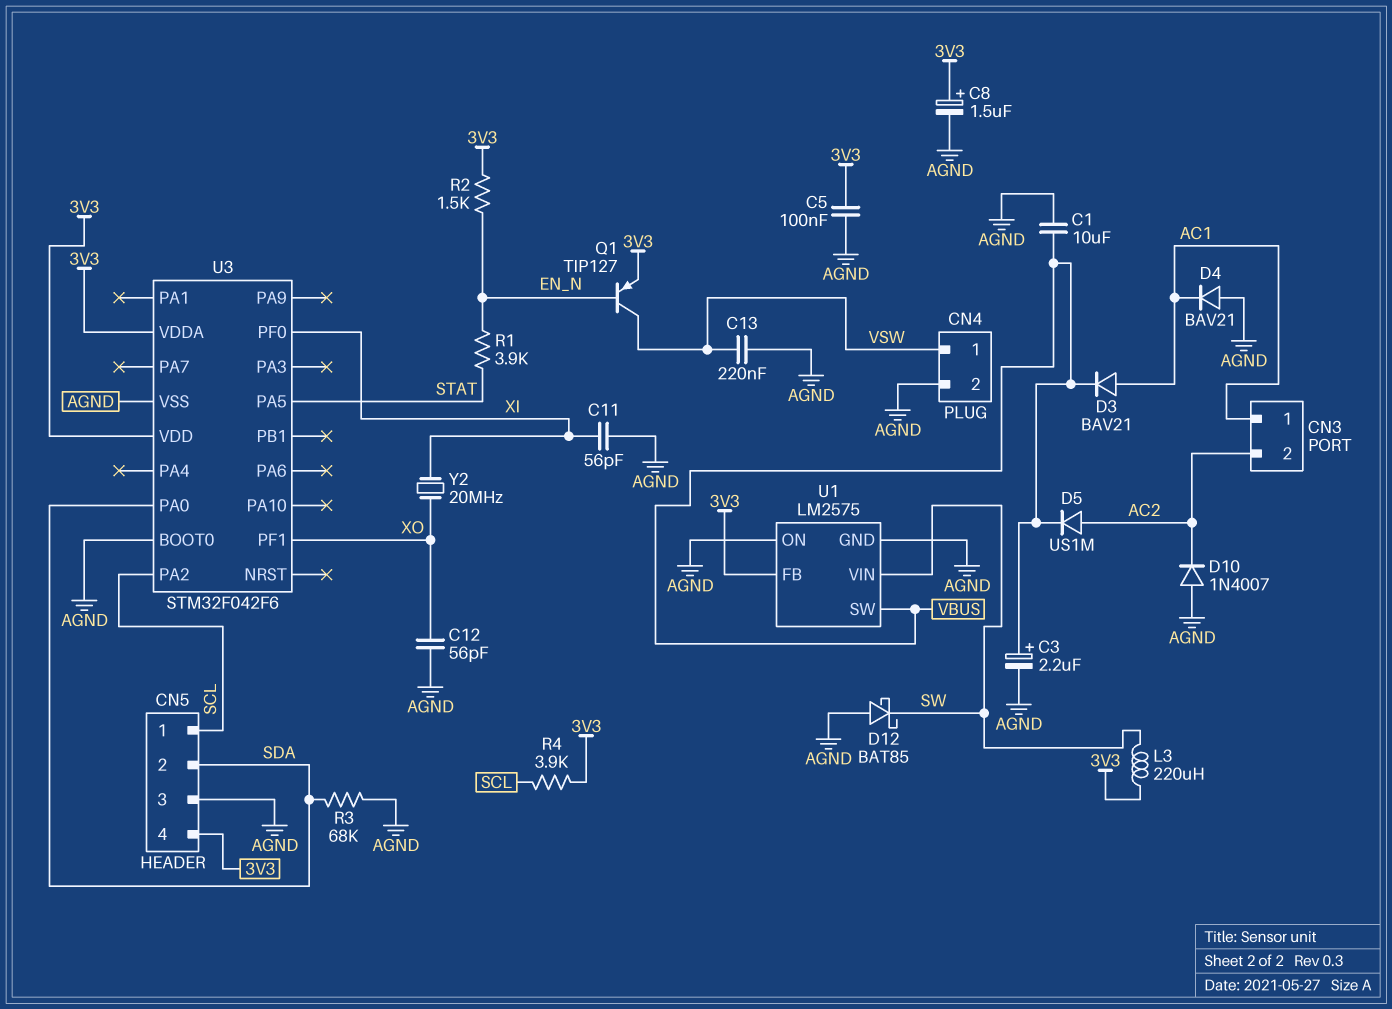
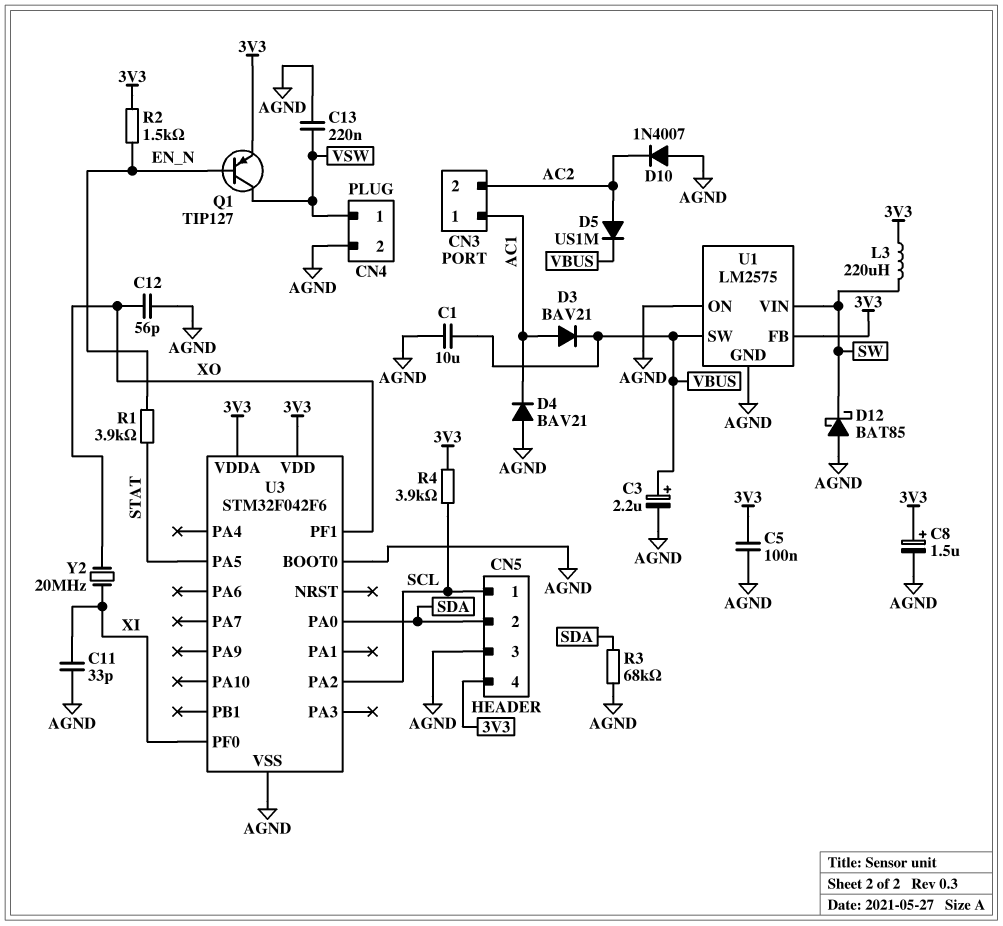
C11: 56pF (AGND, XI) -> 33pF (AGND, XI)

